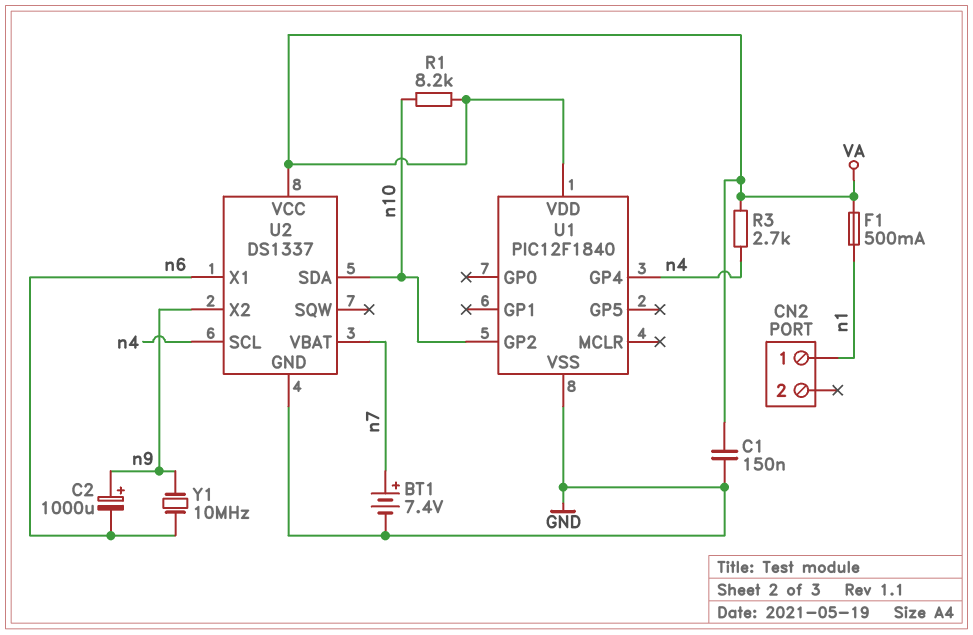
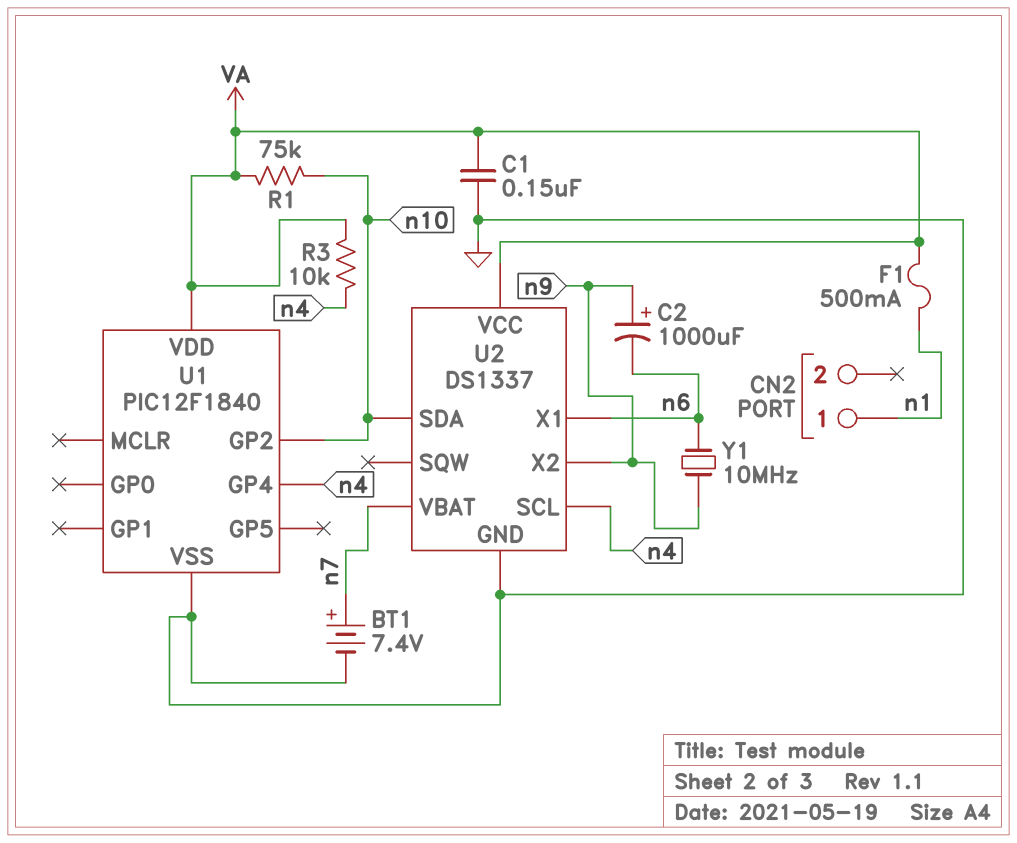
R1: 8.2k (VA, n10) -> 75k (VA, n10)
R3: 2.7k (VA, n4) -> 10k (VA, n4)

